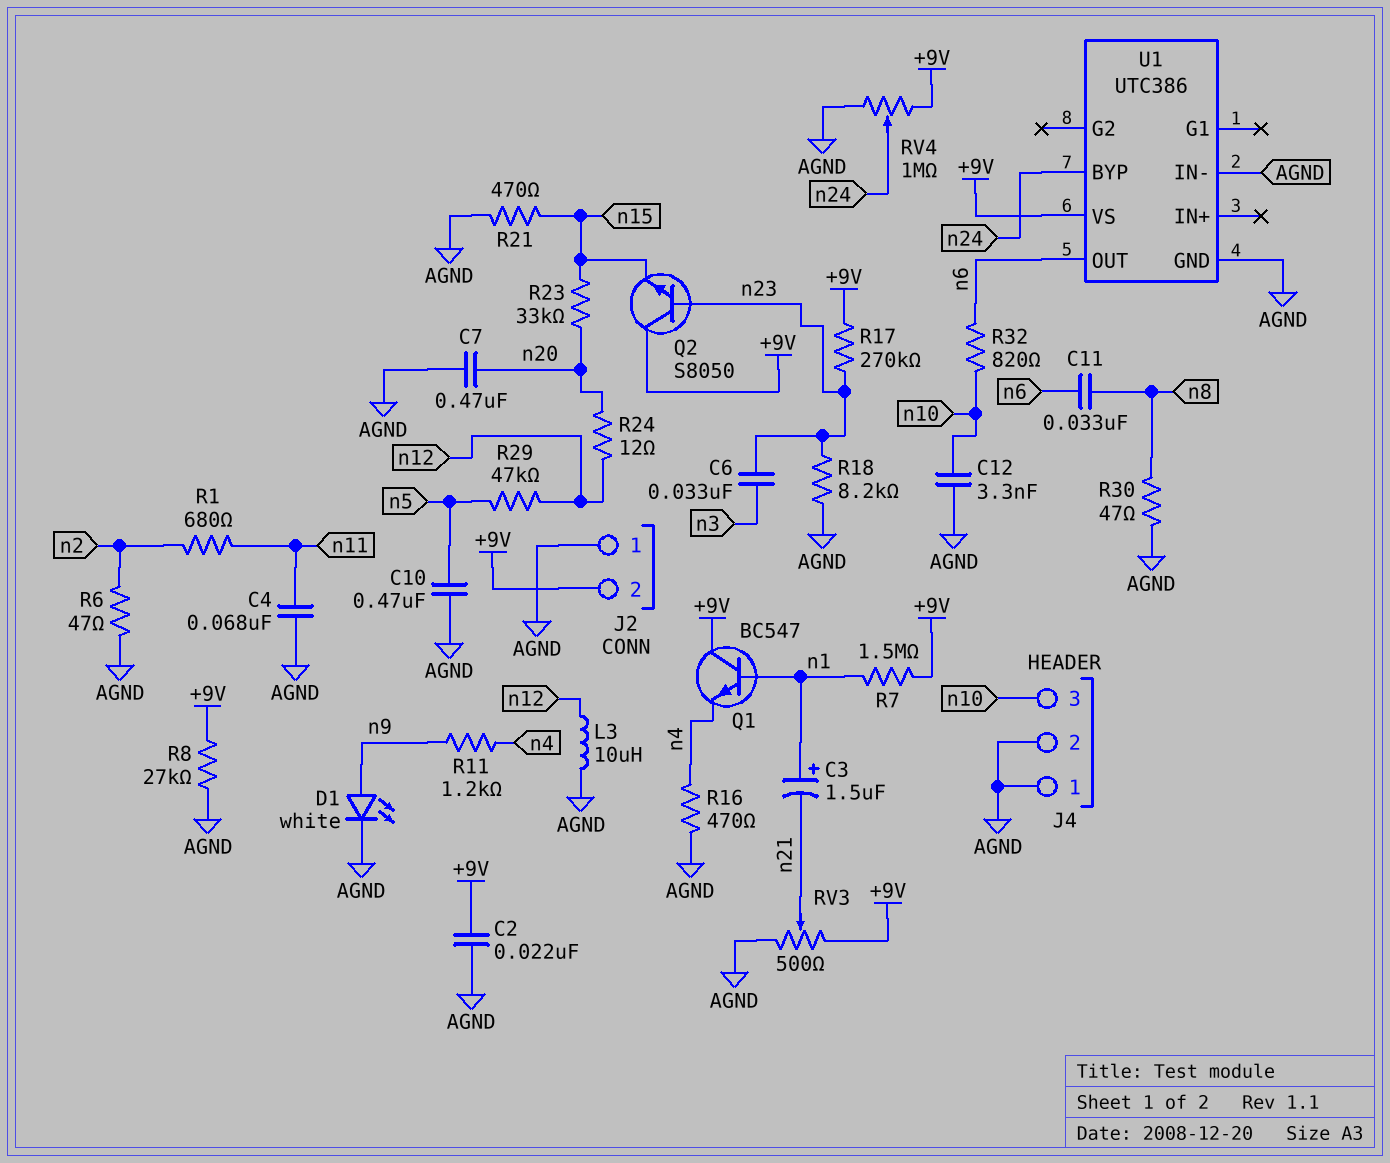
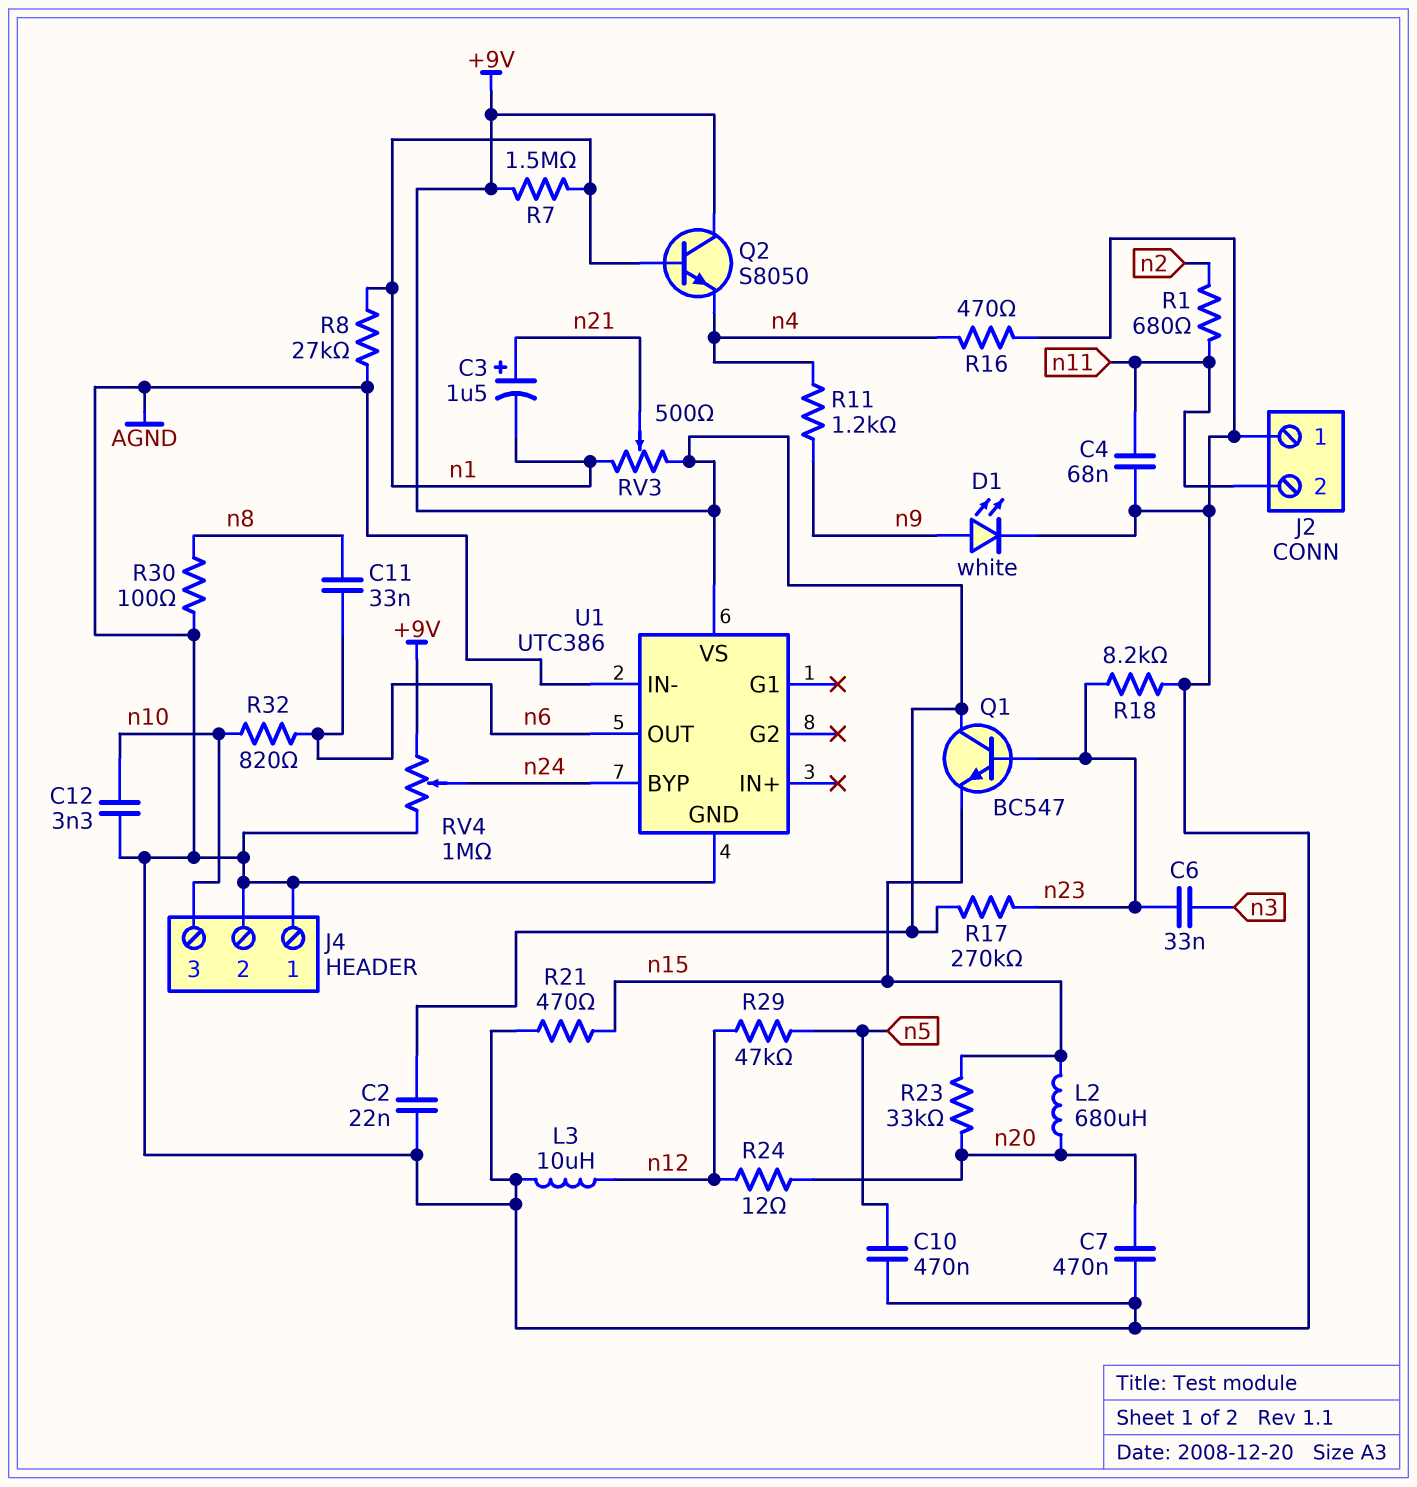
C3: 1.5uF (plus n1, minus n21) -> 1.5uF (plus n21, minus n1)
J2 pin 2: +9V -> n11
L2: none -> 680uH (n15, n20)
Q1: NPN BC547 (B n1, C +9V, E n4) -> NPN BC547 (B n23, C +9V, E n15)
Q2: NPN S8050 (B n23, C +9V, E n15) -> NPN S8050 (B n1, C +9V, E n4)
R6: 47 (AGND, n2) -> none
R8: 27k (+9V, AGND) -> 27k (AGND, n1)
R30: 47 (AGND, n8) -> 100 (AGND, n8)
RV3: 500 (+9V, AGND, wiper n21) -> 500 (+9V, n1, wiper n21)

